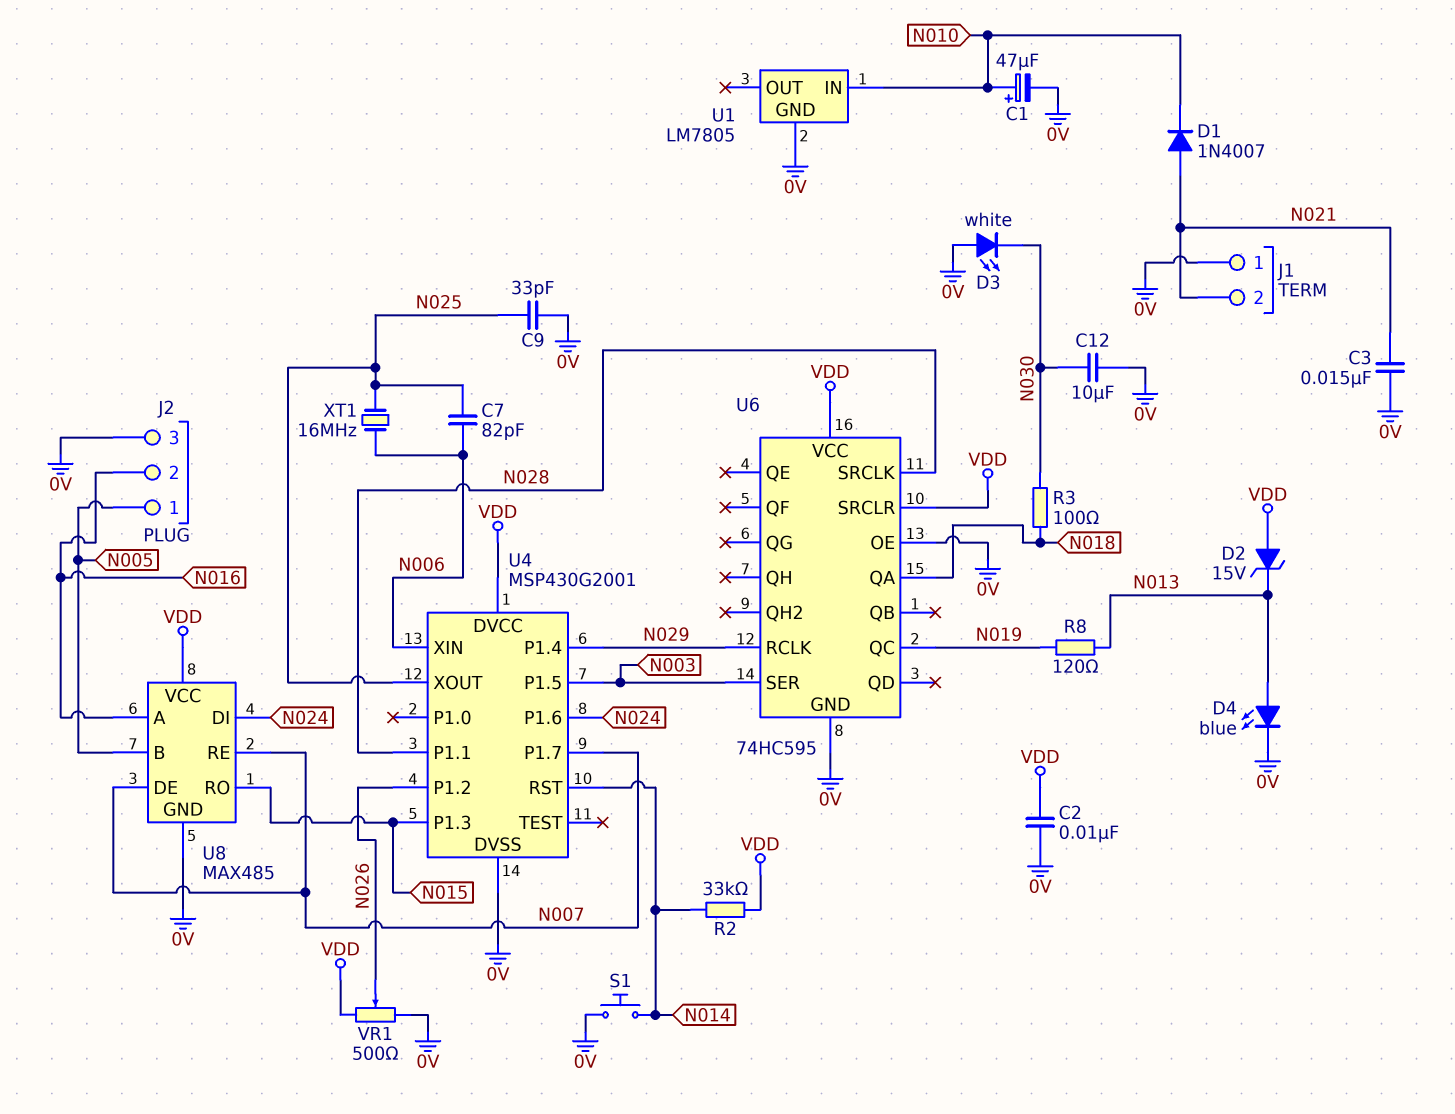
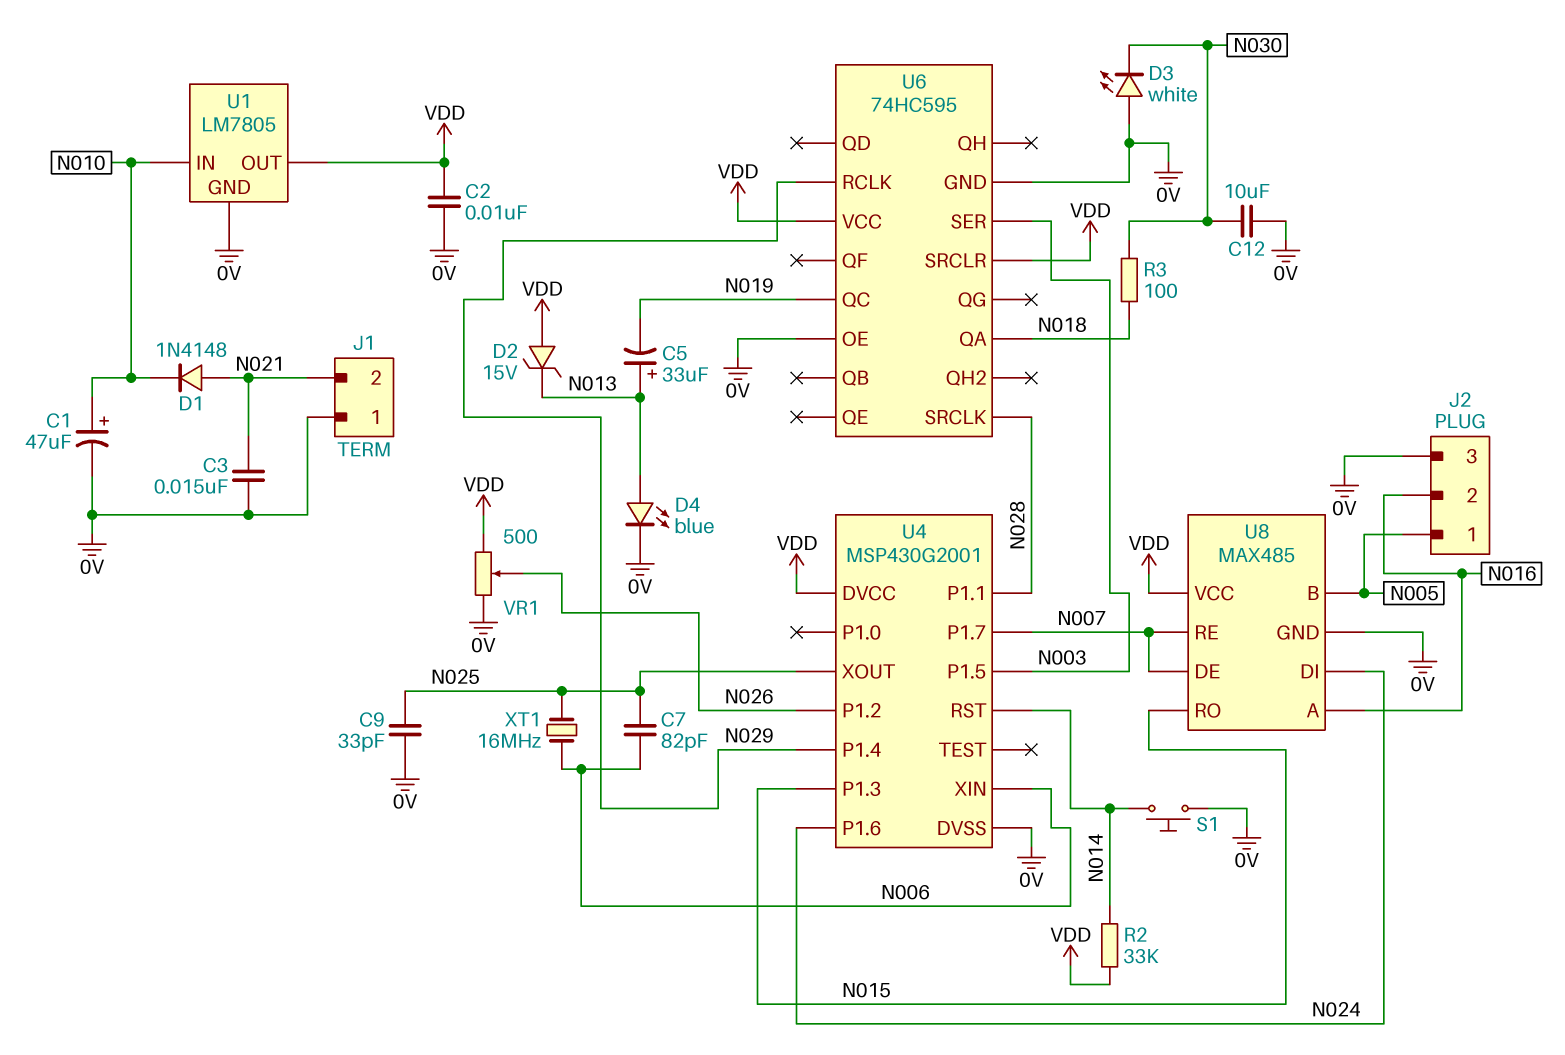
C5: none -> 33uF (plus N013, minus N019)
D1: diode 1N4007 (A N021, K N010) -> diode 1N4148 (A N021, K N010)
R8: 120 (N013, N019) -> none
U1 pin OUT: none -> VDD

